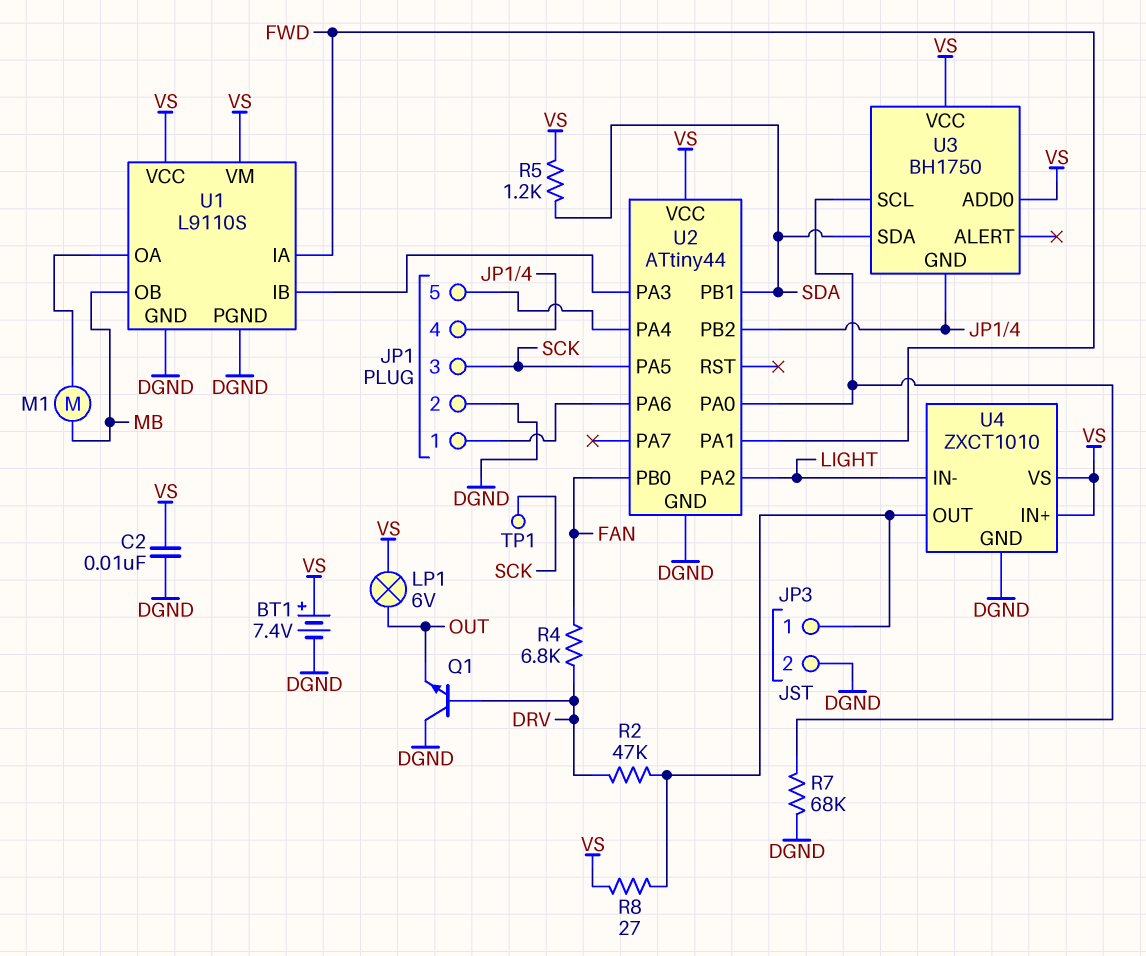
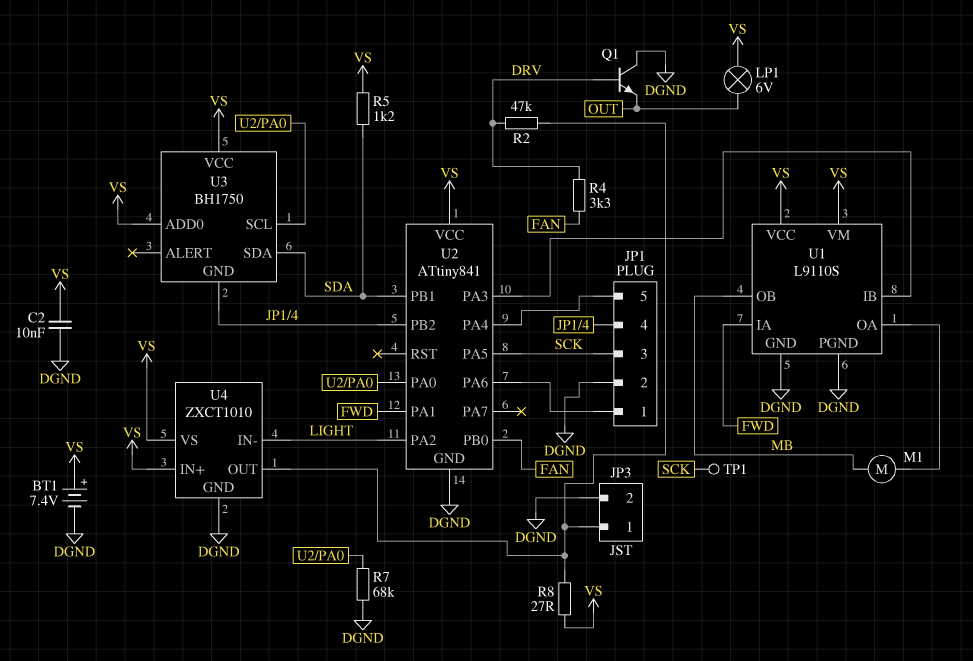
R4: 6.8k (DRV, FAN) -> 3.3k (DRV, FAN)
U2: ATtiny44 -> ATtiny841

